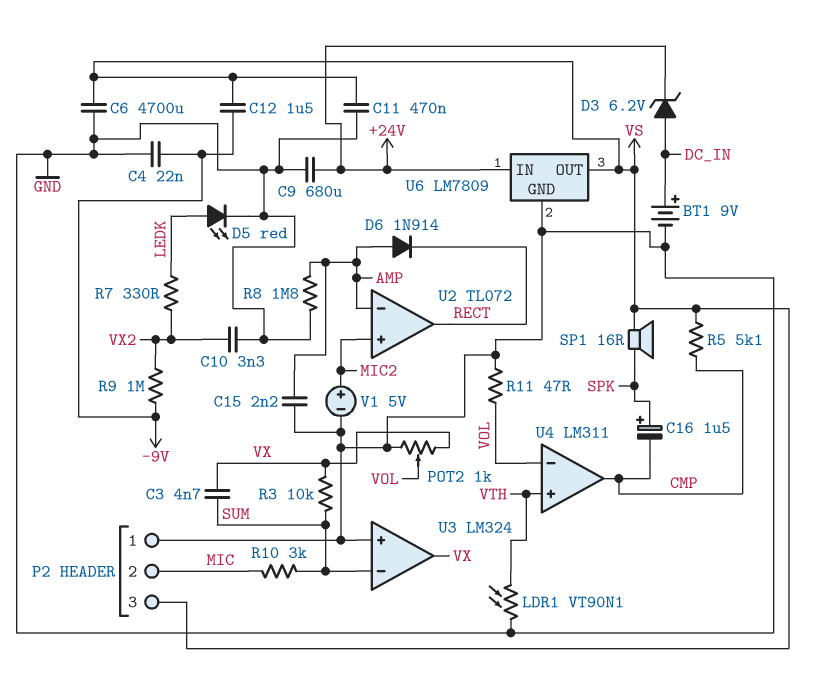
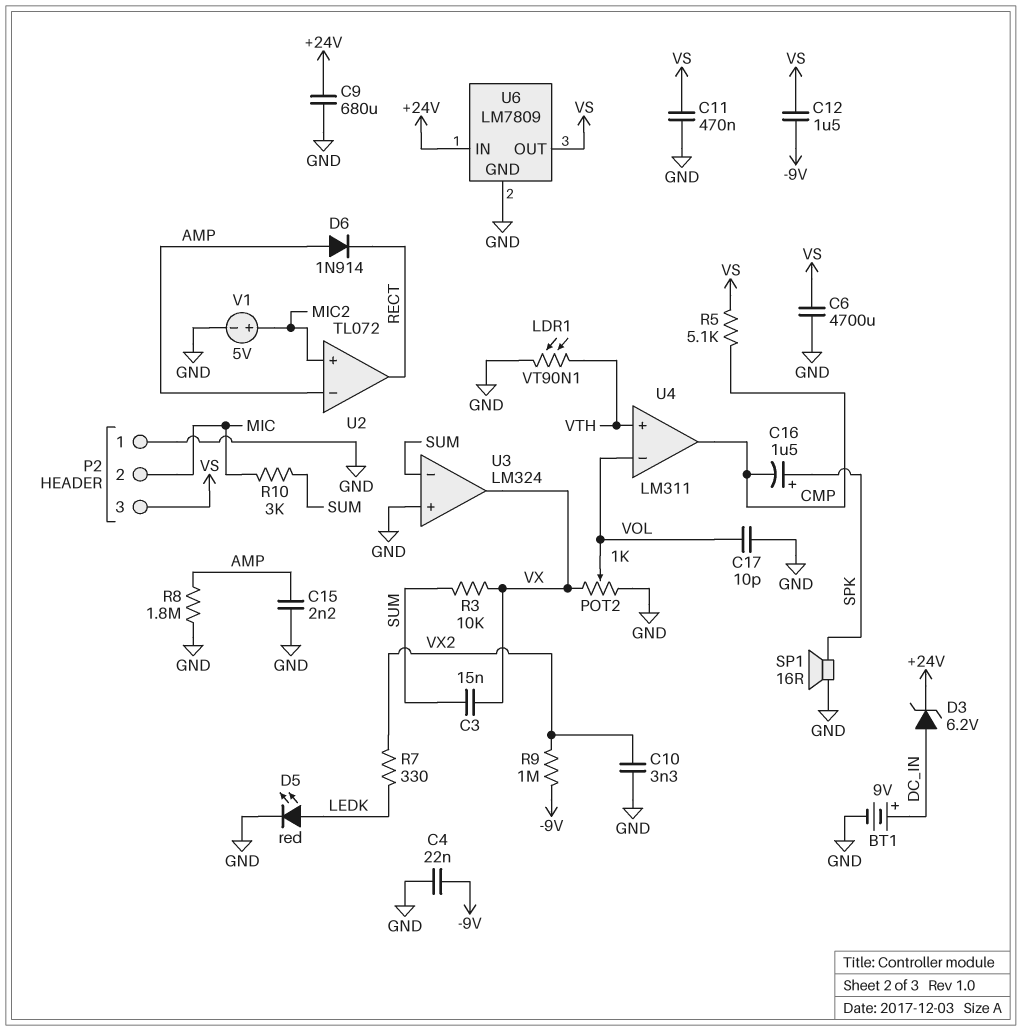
C3: 4.7nF (SUM, VX) -> 15nF (SUM, VX)
C17: none -> 10pF (GND, VOL)
R11: 47 (GND, VOL) -> none
SP1: speaker 16R (SPK, VS) -> speaker 16R (GND, SPK)

